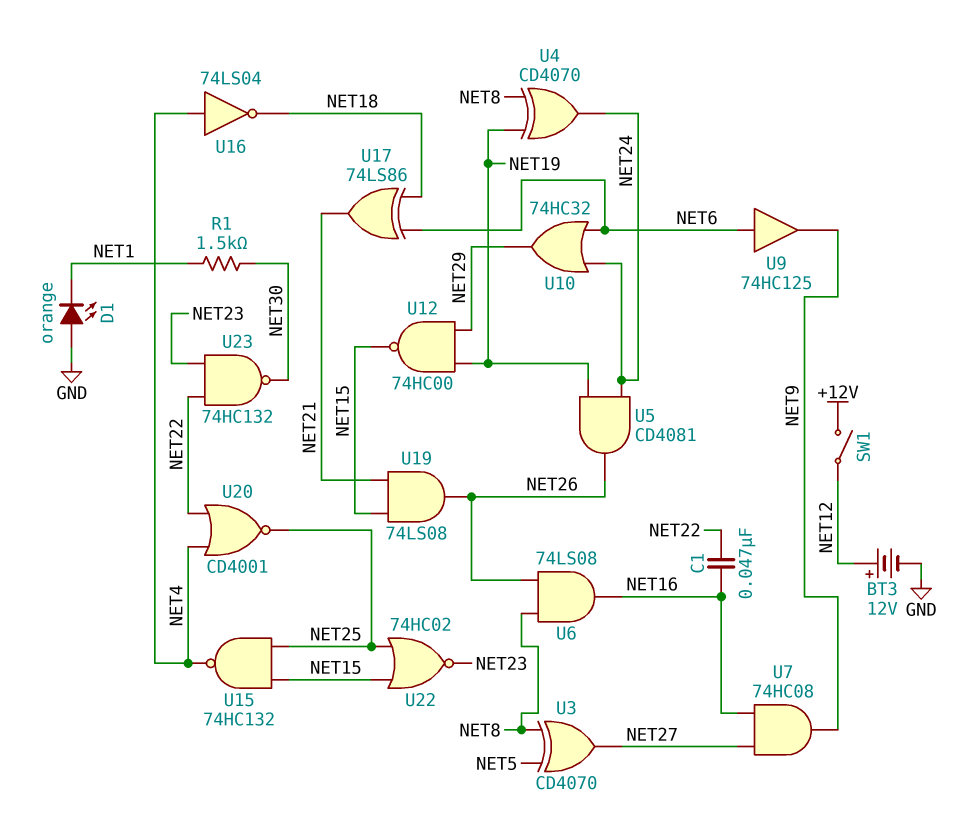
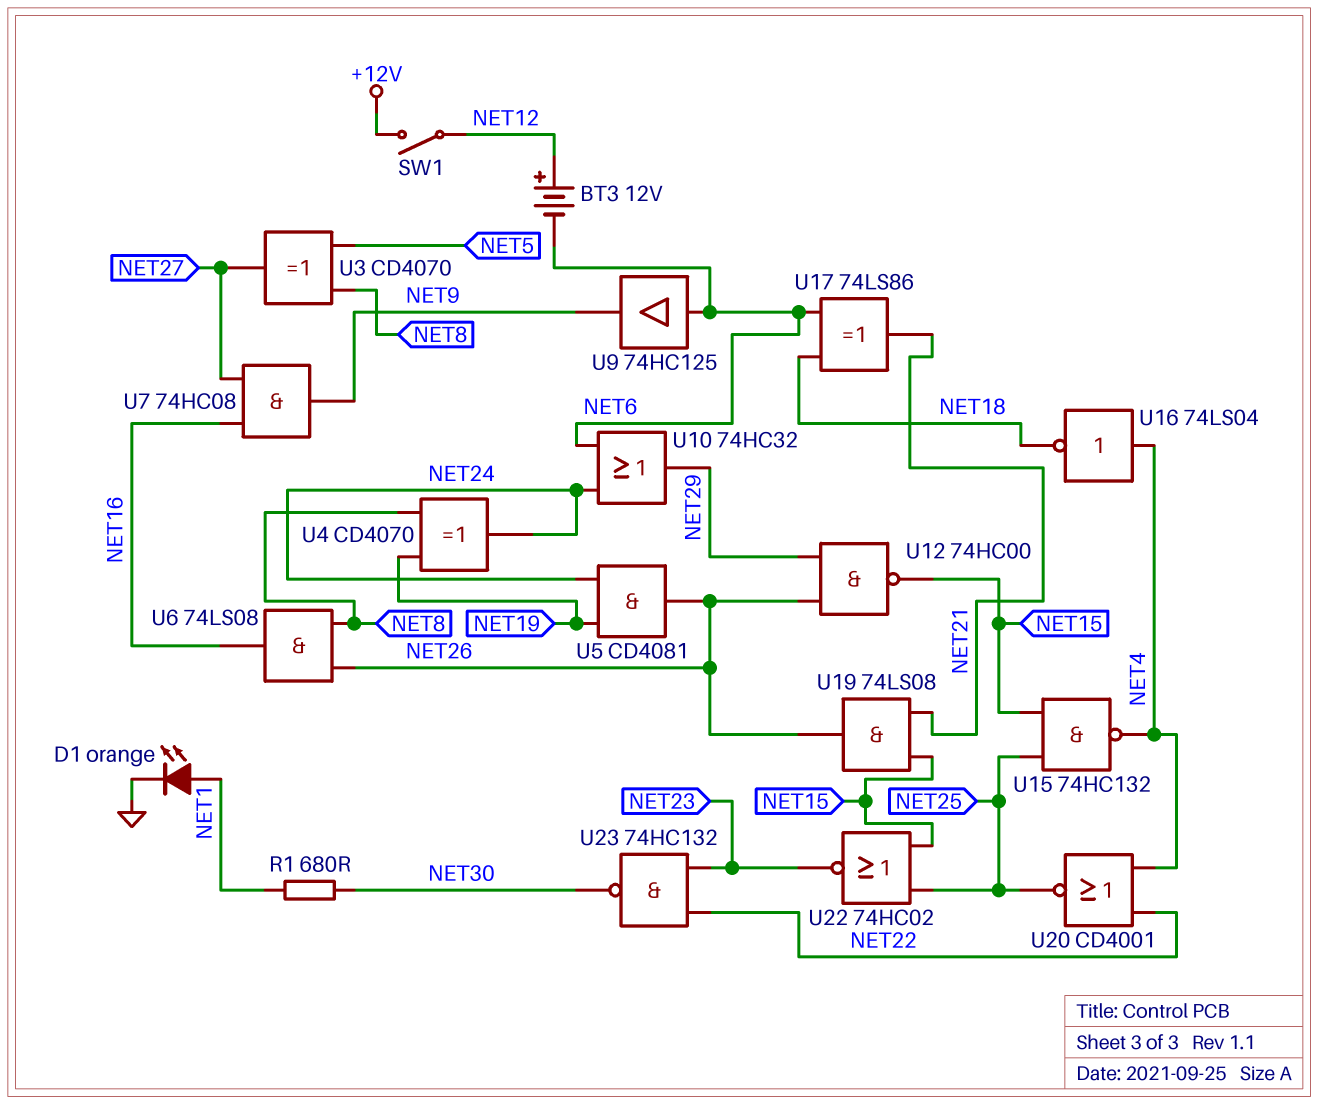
BT3: 12V (plus NET12, minus GND) -> 12V (plus NET12, minus NET6)
C1: 47nF (NET16, NET22) -> none
D1: LED orange (A GND, K NET1) -> LED orange (A NET1, K GND)
R1: 1.5k (NET1, NET30) -> 680 (NET1, NET30)
U12: NAND 74HC00 (in NET19, in NET29, out NET15) -> NAND 74HC00 (in NET26, in NET29, out NET15)

